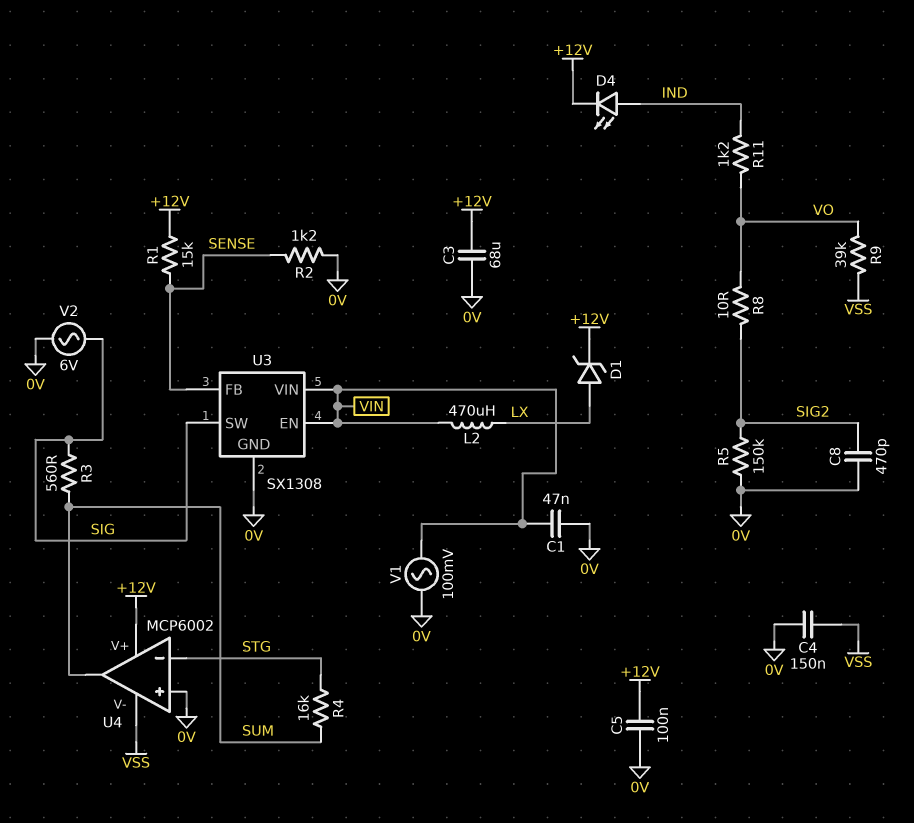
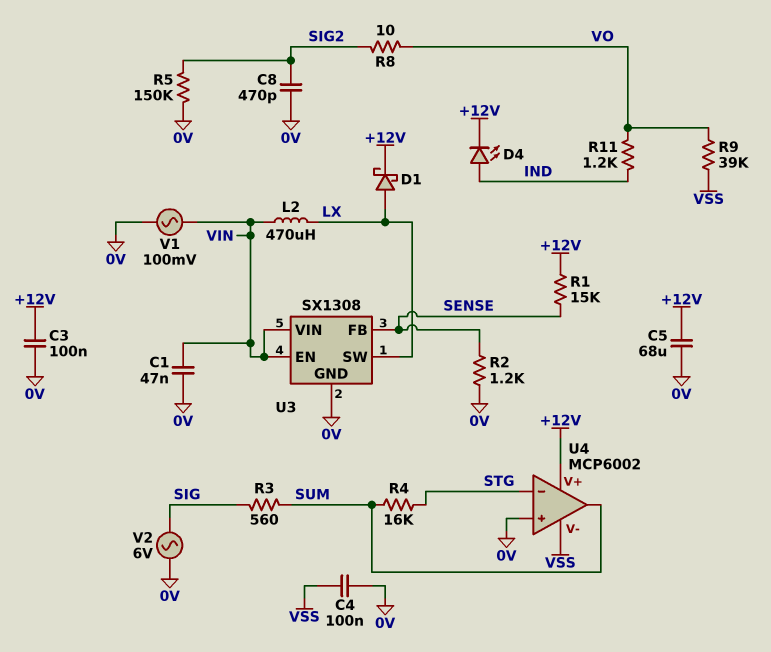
C3: 68uF (+12V, 0V) -> 100nF (+12V, 0V)
C4: 150nF (0V, VSS) -> 100nF (0V, VSS)
C5: 100nF (+12V, 0V) -> 68uF (+12V, 0V)
D1: zener (A LX, K +12V) -> schottky (A LX, K +12V)
U3 pin SW: SIG -> LX

